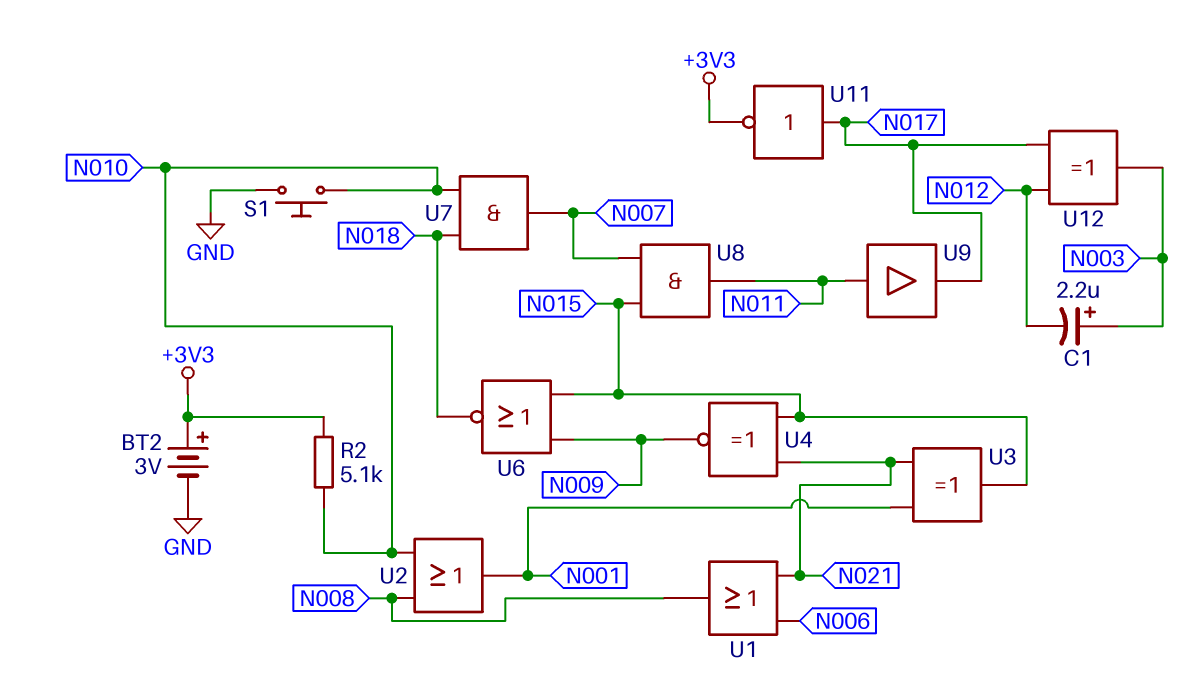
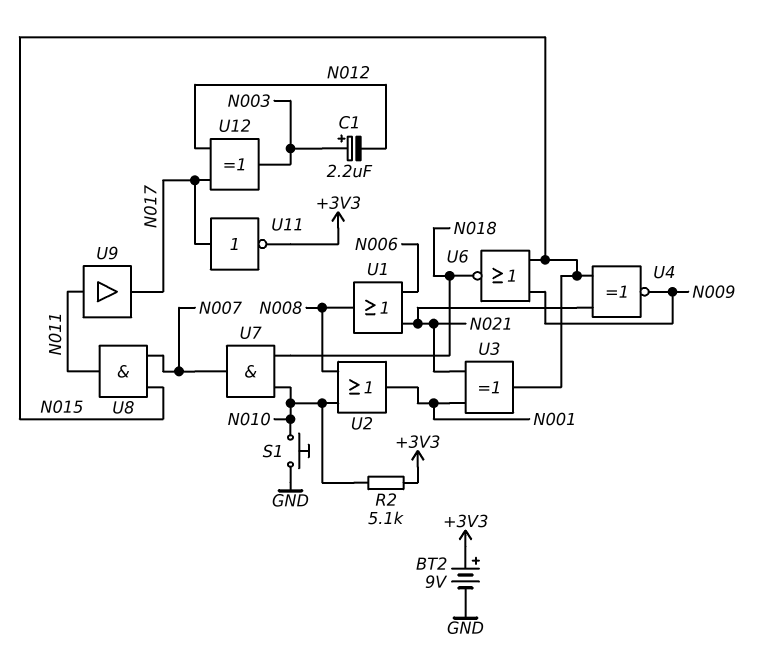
BT2: 3V (plus +3V3, minus GND) -> 9V (plus +3V3, minus GND)

